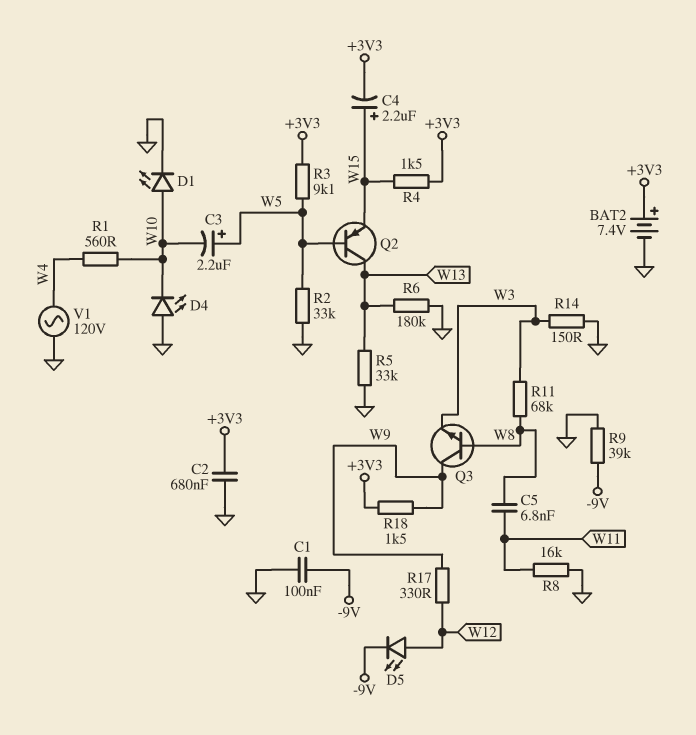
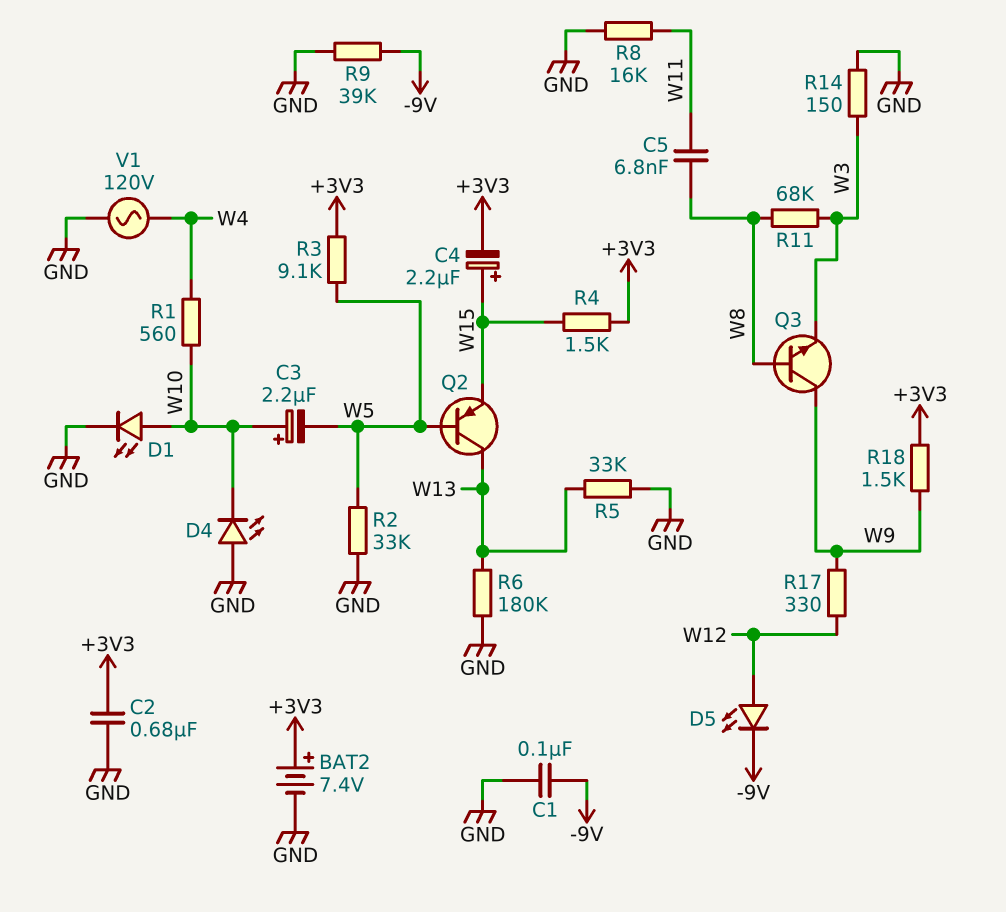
C3: 2.2uF (plus W5, minus W10) -> 2.2uF (plus W10, minus W5)

